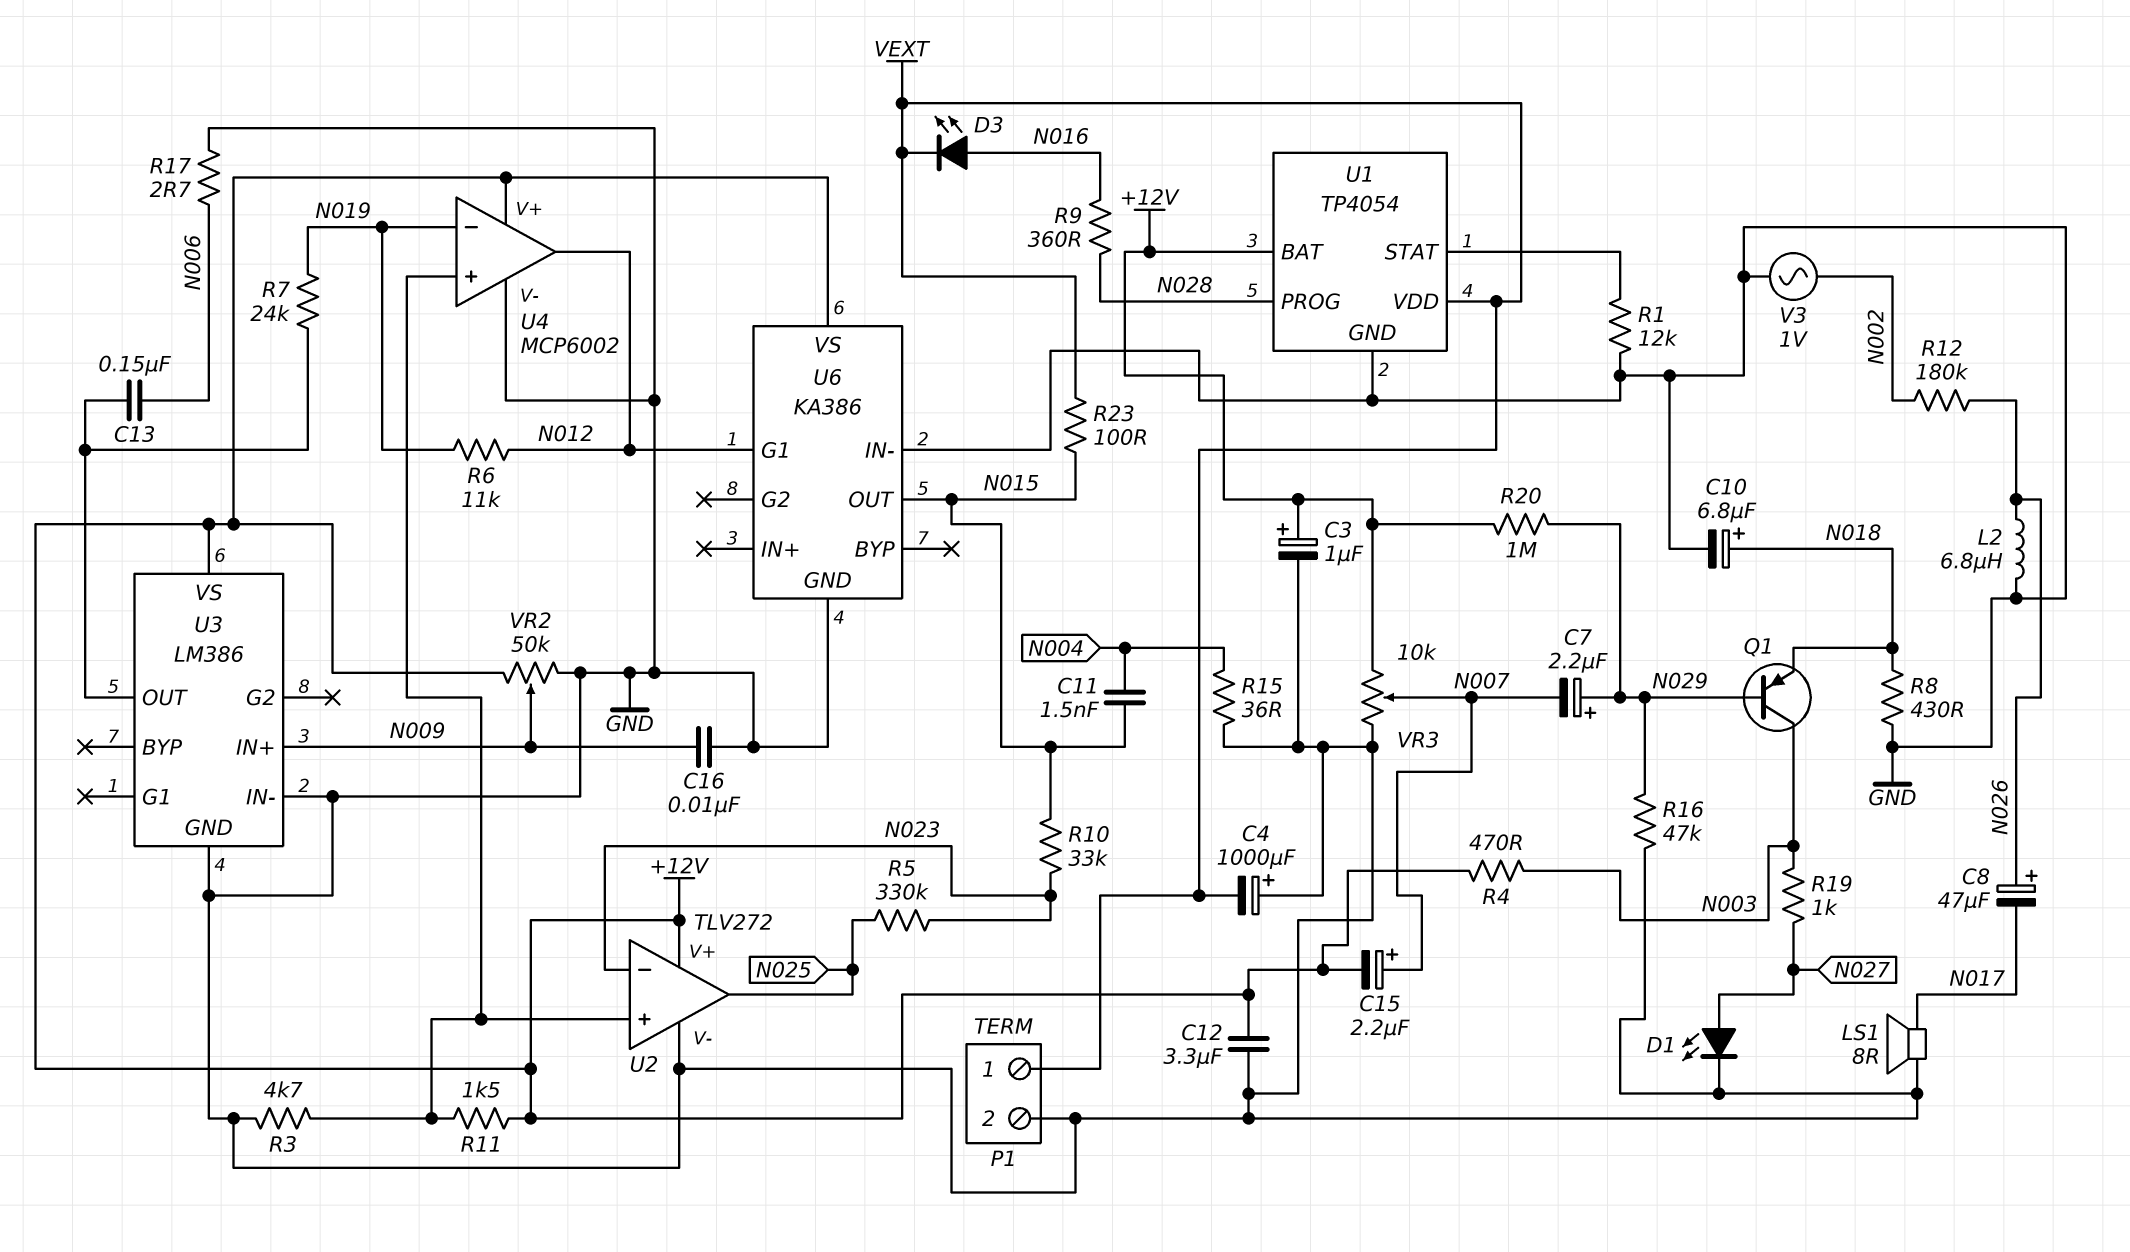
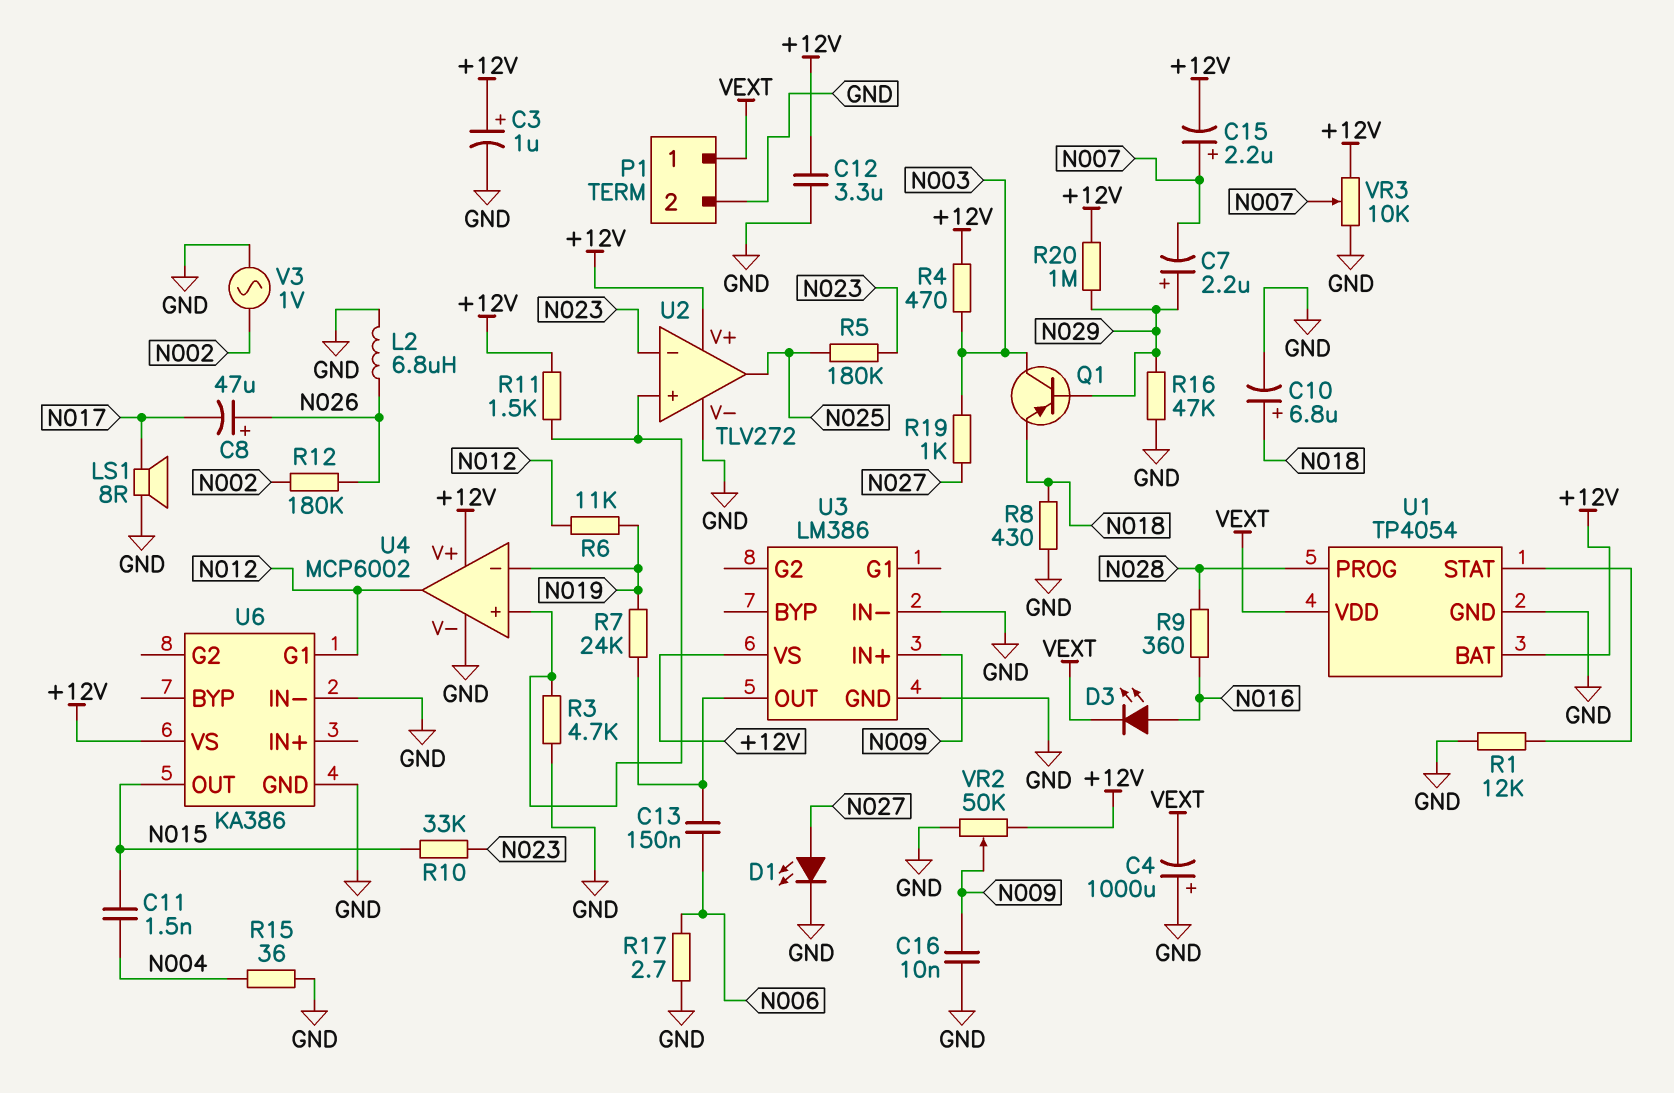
R5: 330k (N023, N025) -> 180k (N023, N025)
R23: 100 (N015, VEXT) -> none

